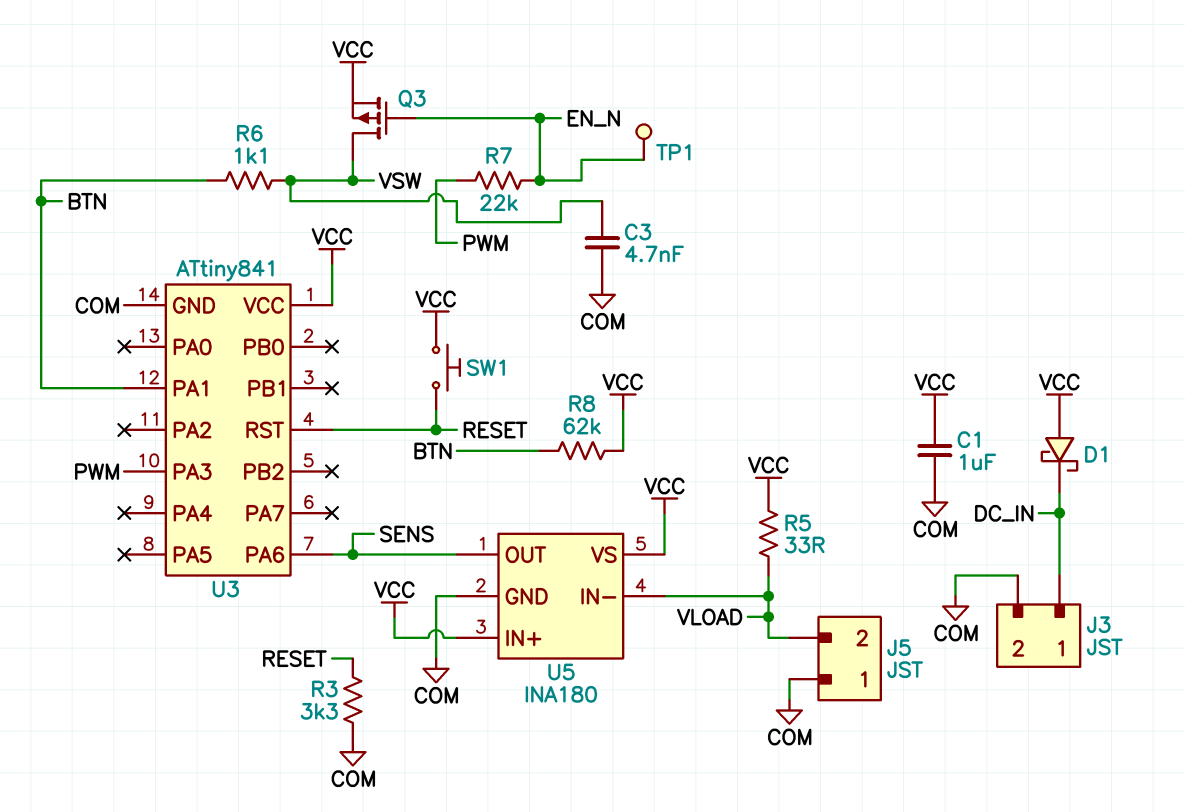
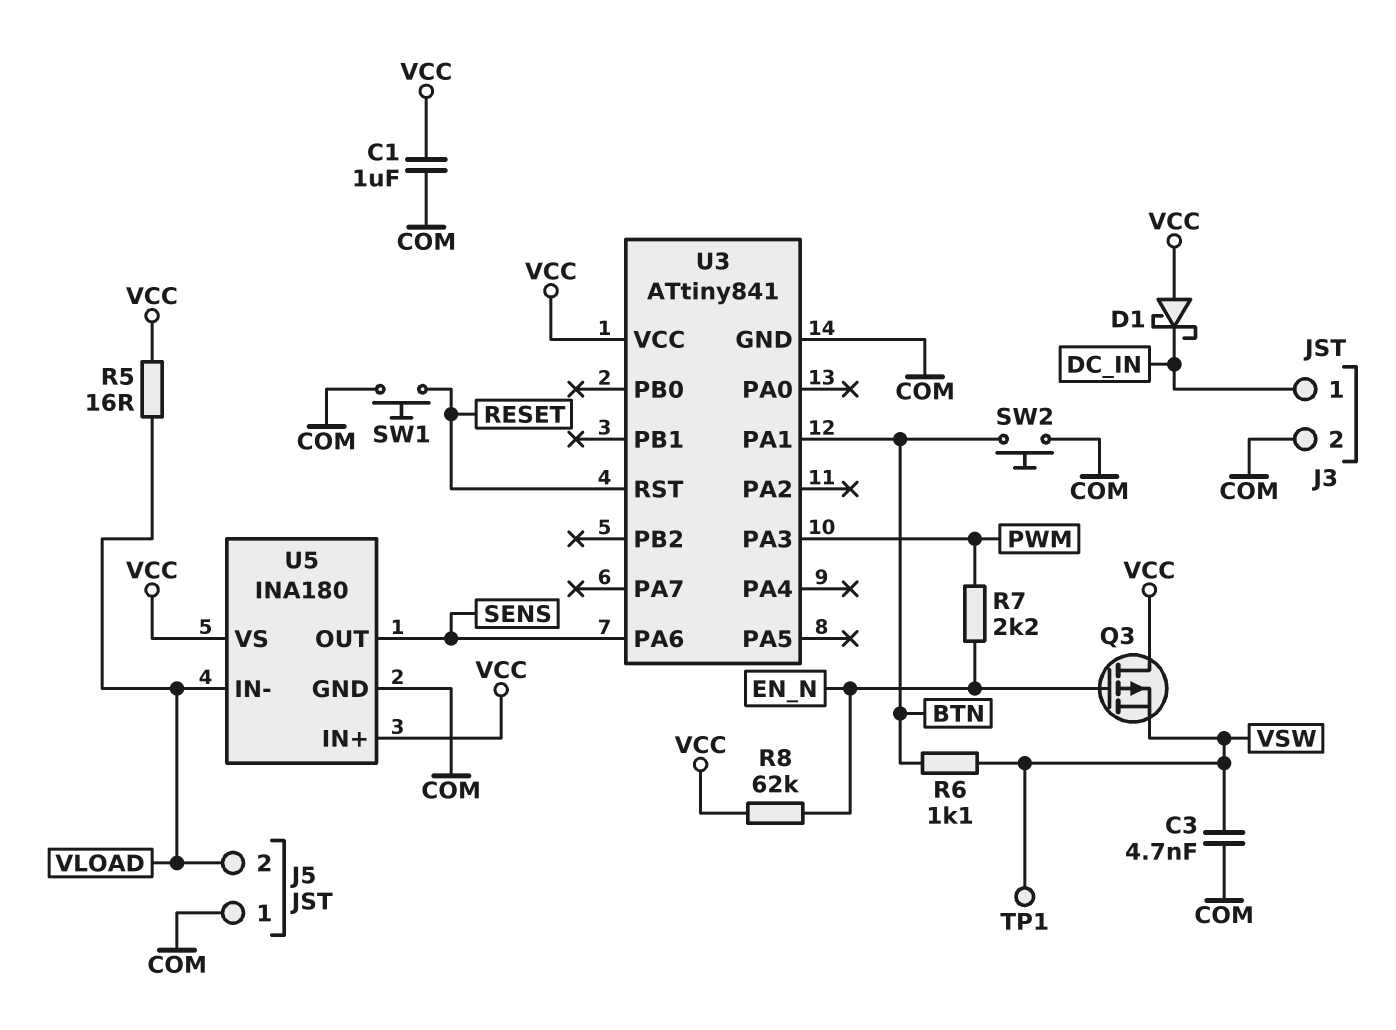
Q3: PMOS (G EN_N, D VSW, S VCC) -> PMOS (G EN_N, D VCC, S VSW)
R3: 3.3k (COM, RESET) -> none
R5: 33 (VCC, VLOAD) -> 16 (VCC, VLOAD)
R7: 22k (EN_N, PWM) -> 2.2k (EN_N, PWM)
R8: 62k (BTN, VCC) -> 62k (EN_N, VCC)
SW1: button (RESET, VCC) -> button (COM, RESET)
SW2: none -> button (BTN, COM)
TP1: test point (EN_N) -> test point (VSW)

